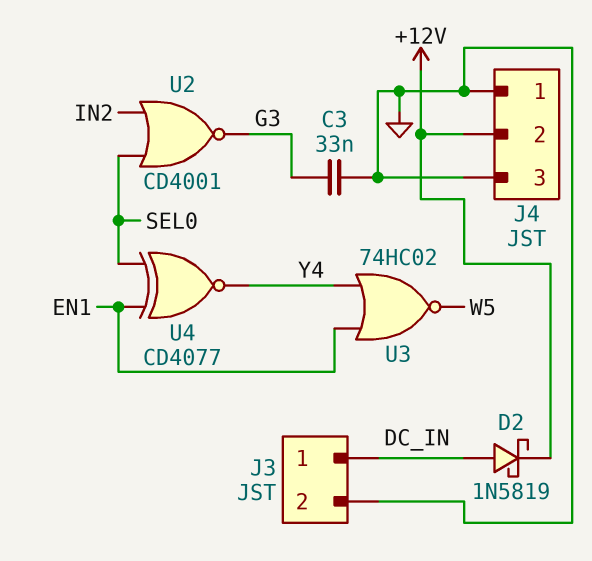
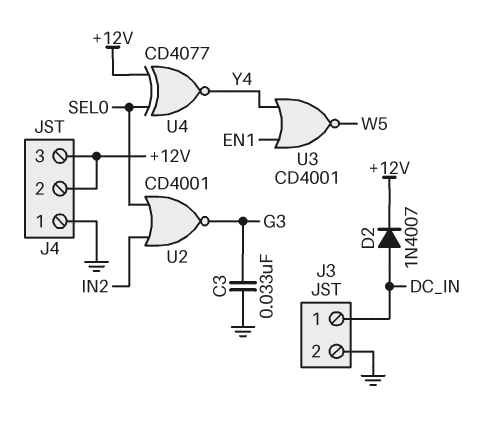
D2: schottky 1N5819 (A DC_IN, K +12V) -> diode 1N4007 (A DC_IN, K +12V)
J4 pin 3: GND -> +12V
U3: NOR 74HC02 (in EN1, in Y4, out W5) -> NOR CD4001 (in EN1, in Y4, out W5)
U4: XNOR CD4077 (in EN1, in SEL0, out Y4) -> XNOR CD4077 (in +12V, in SEL0, out Y4)

